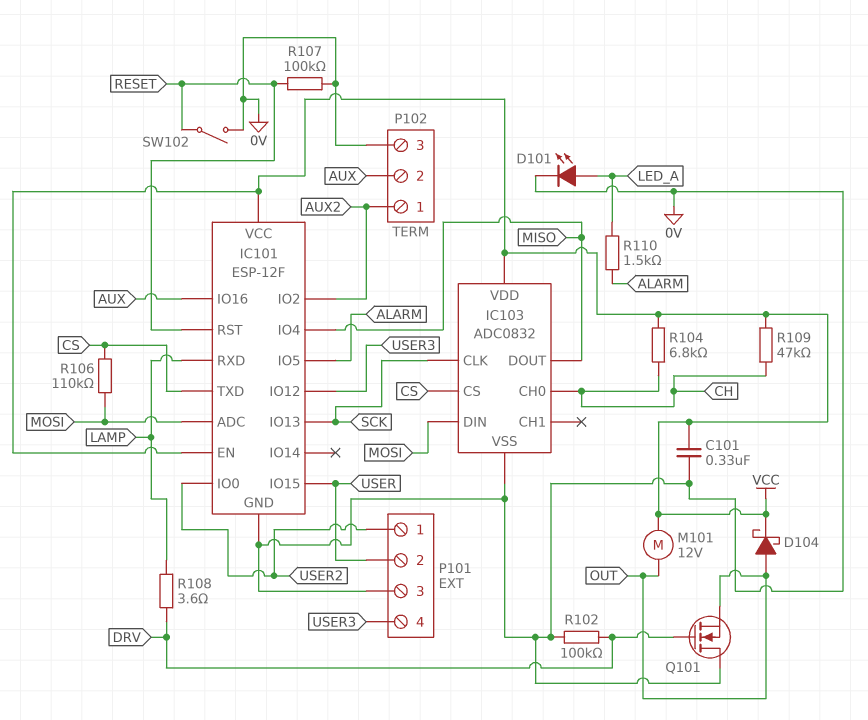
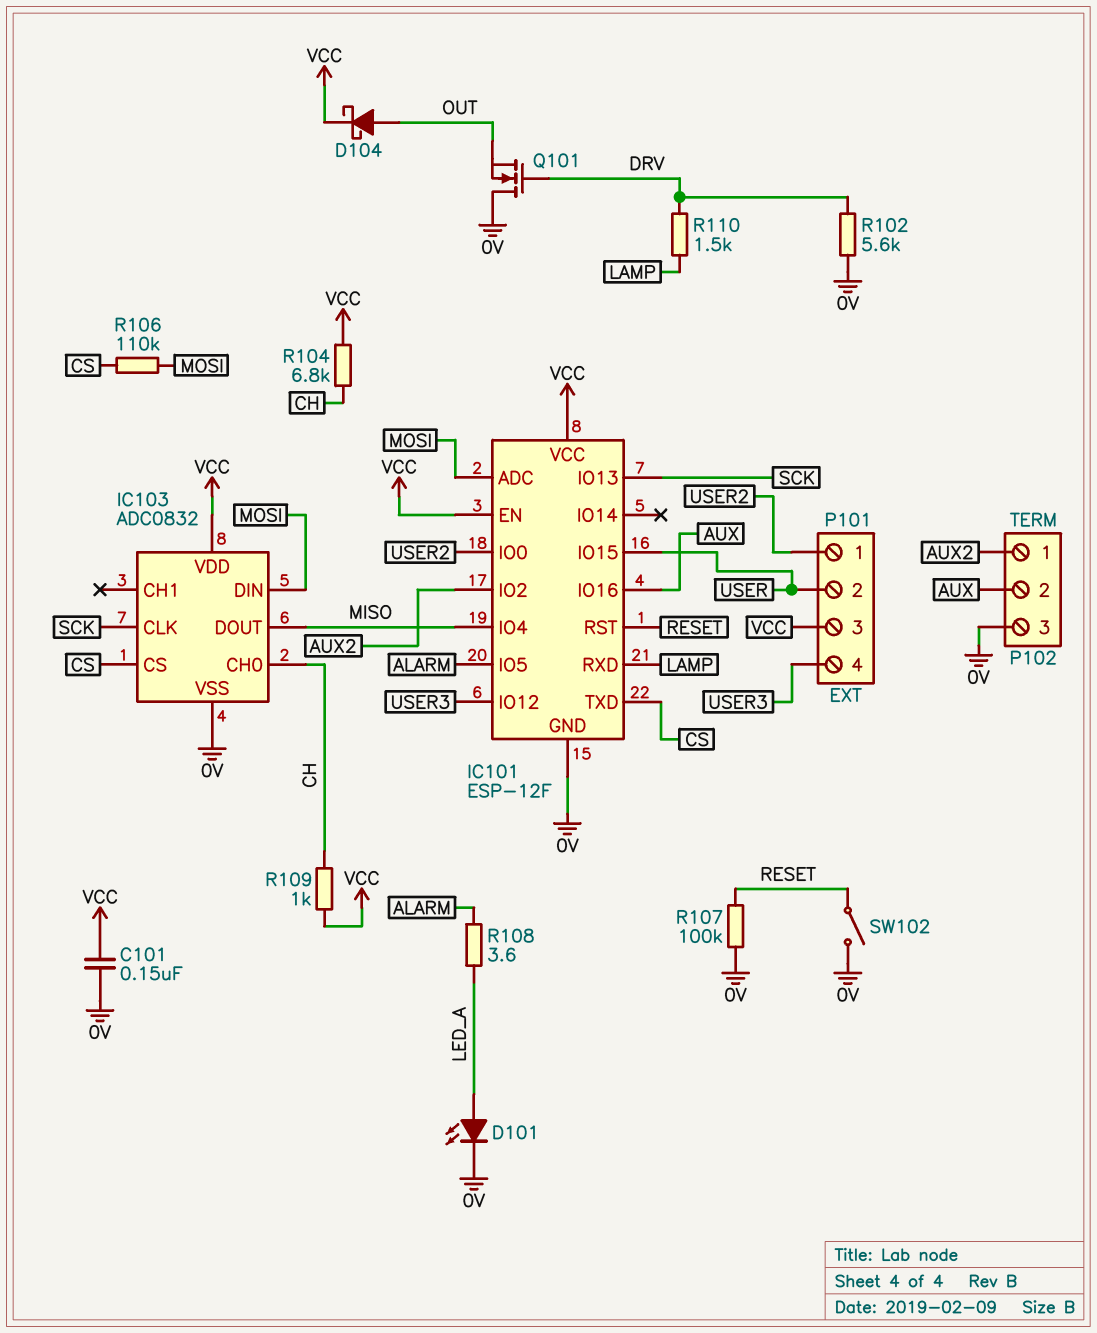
C101: 330nF (0V, VCC) -> 150nF (0V, VCC)
M101: motor 12V (OUT, VCC) -> none
P101 pin 3: 0V -> VCC
R102: 100k (0V, DRV) -> 5.6k (0V, DRV)
R108: 3.6 (DRV, LAMP) -> 3.6 (ALARM, LED_A)
R109: 47k (CH, VCC) -> 1k (CH, VCC)
R110: 1.5k (ALARM, LED_A) -> 1.5k (DRV, LAMP)

